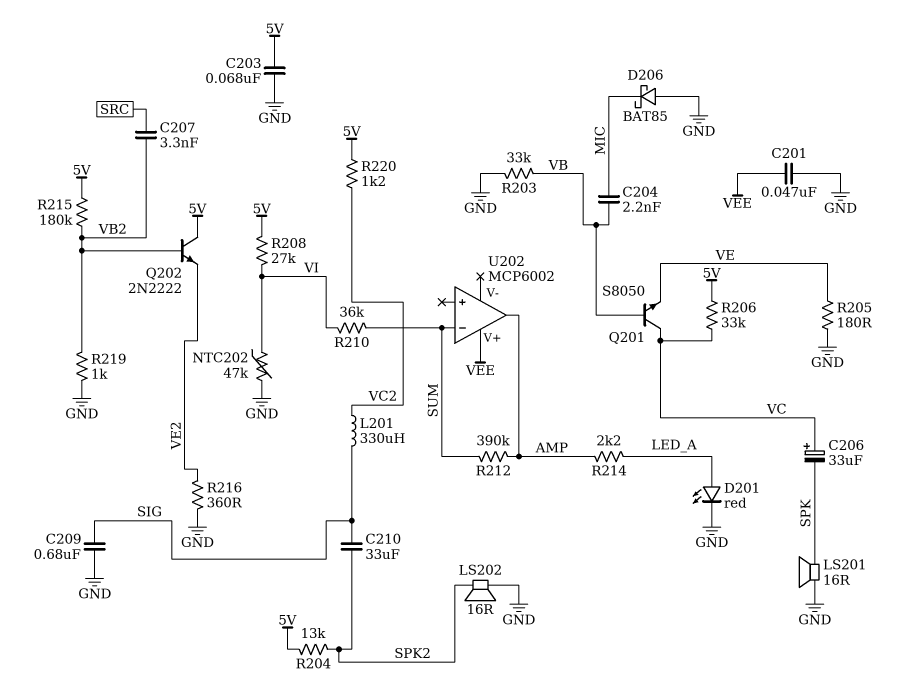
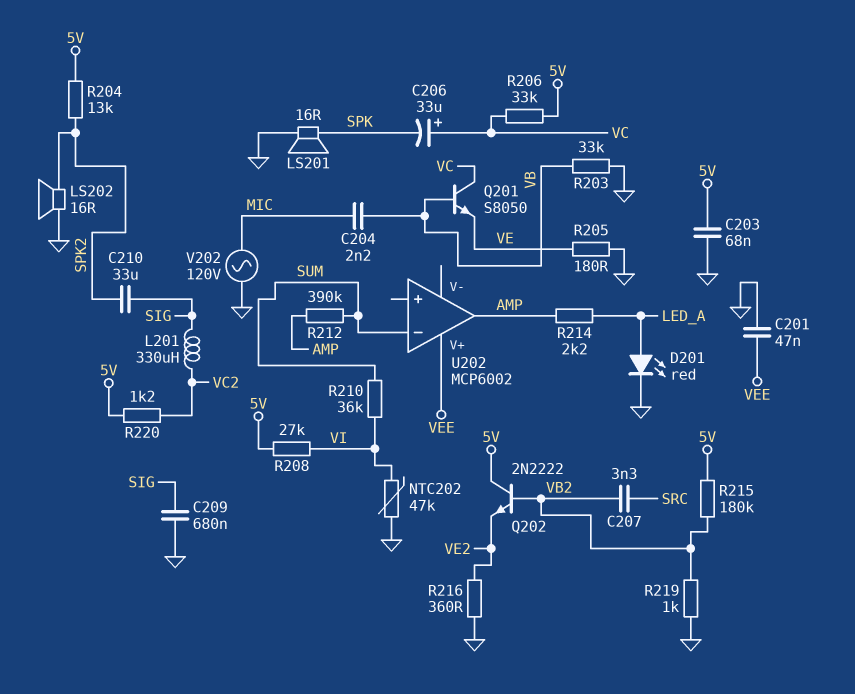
D206: schottky BAT85 (A GND, K MIC) -> none
V202: none -> AC 120V (GND, MIC)

